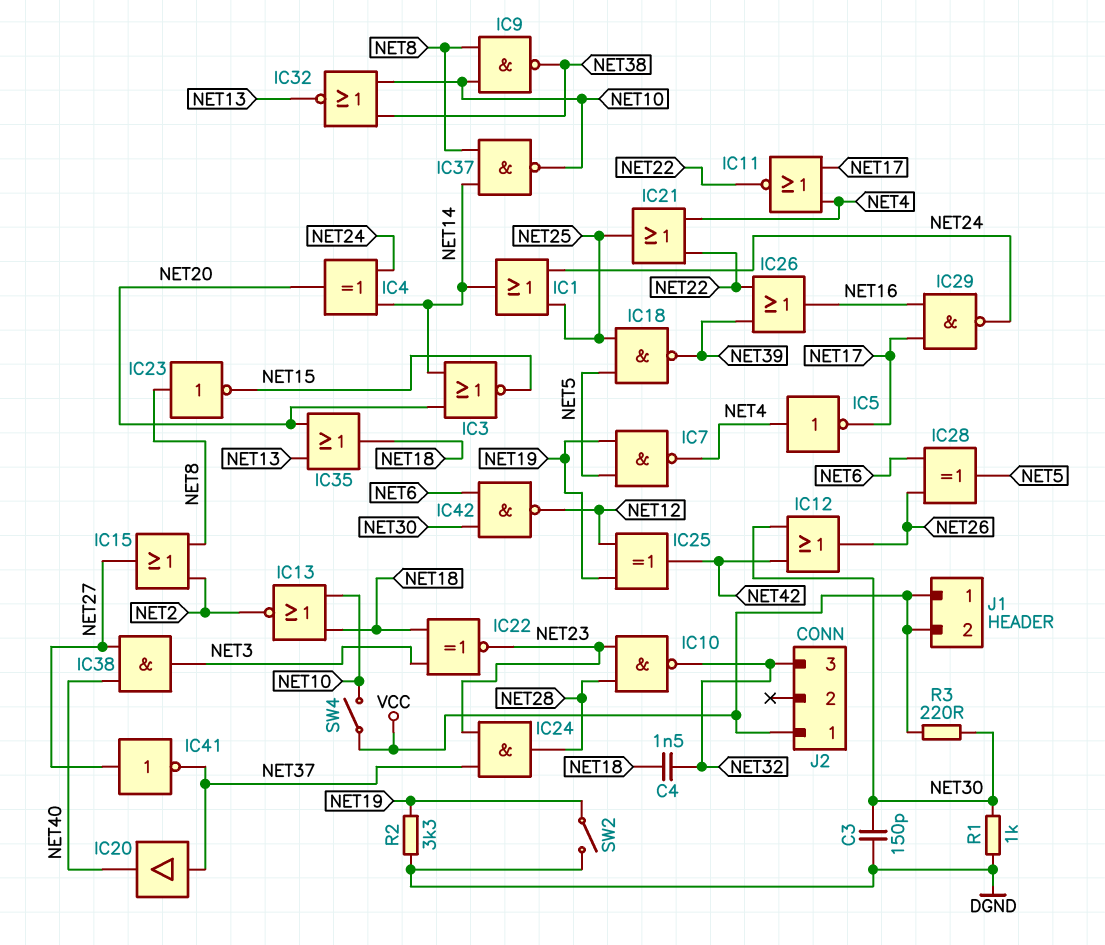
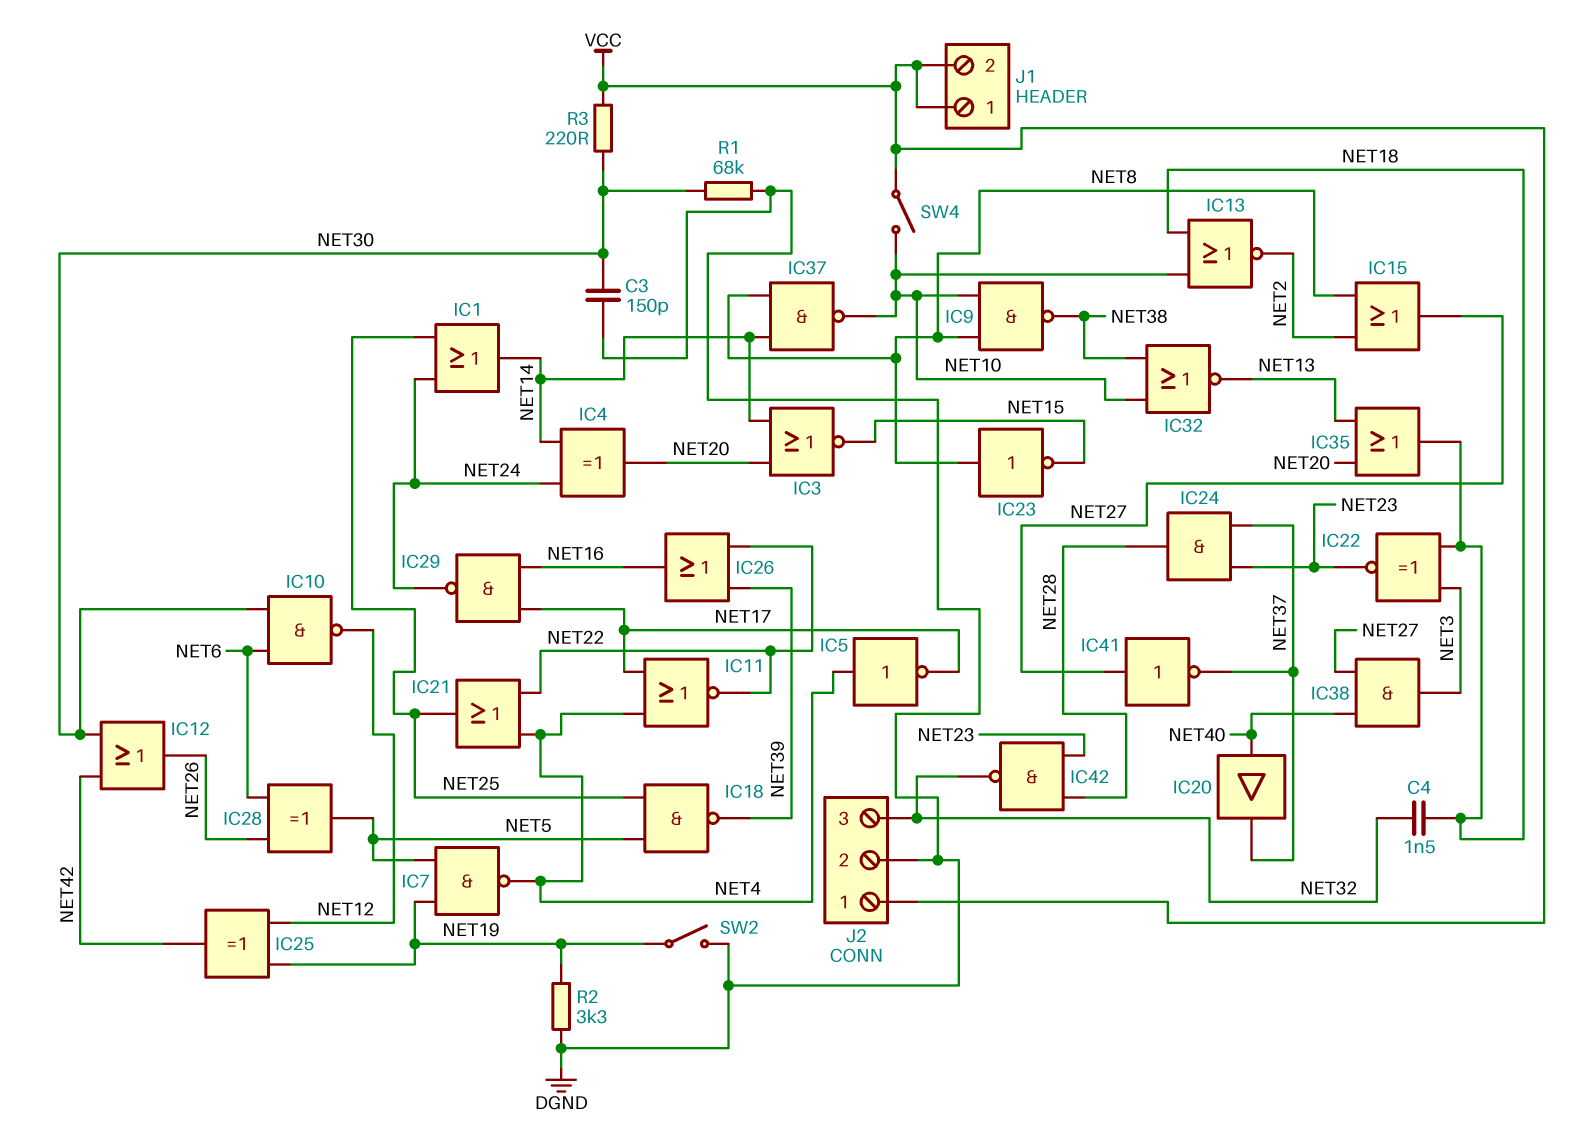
IC10: NAND (in NET23, in NET28, out NET32) -> NAND (in NET6, in NET30, out NET12)
IC20: buffer (in NET37, out NET40) -> buffer (in NET40, out NET37)
IC42: NAND (in NET6, in NET30, out NET12) -> NAND (in NET23, in NET28, out NET32)
J2 pin 2: none -> DGND
R1: 1k (DGND, NET30) -> 68k (DGND, NET30)

